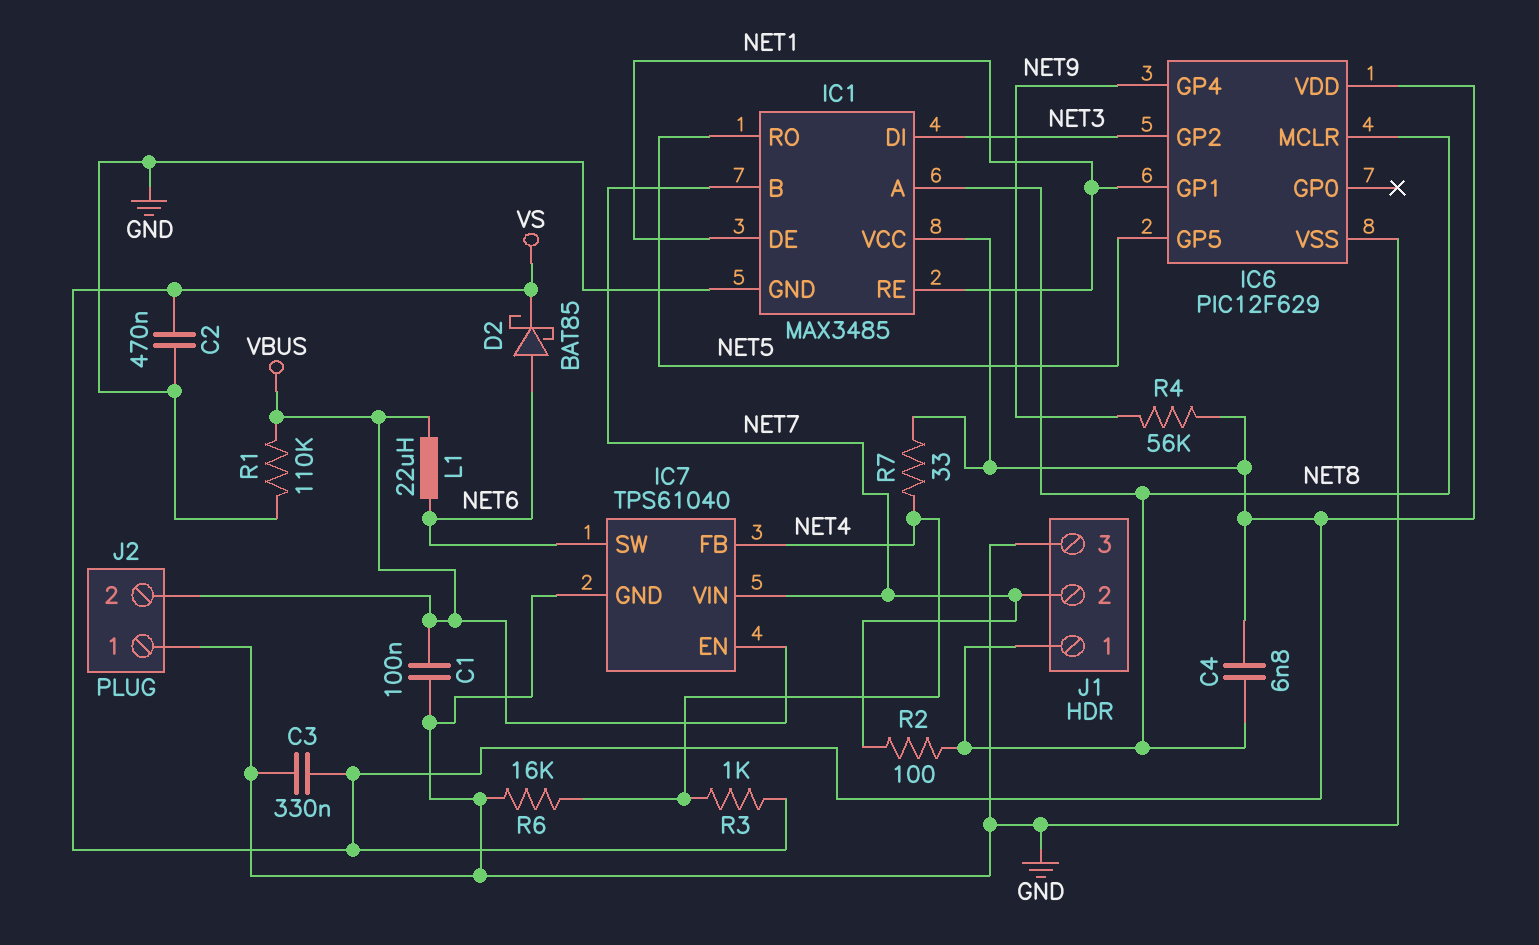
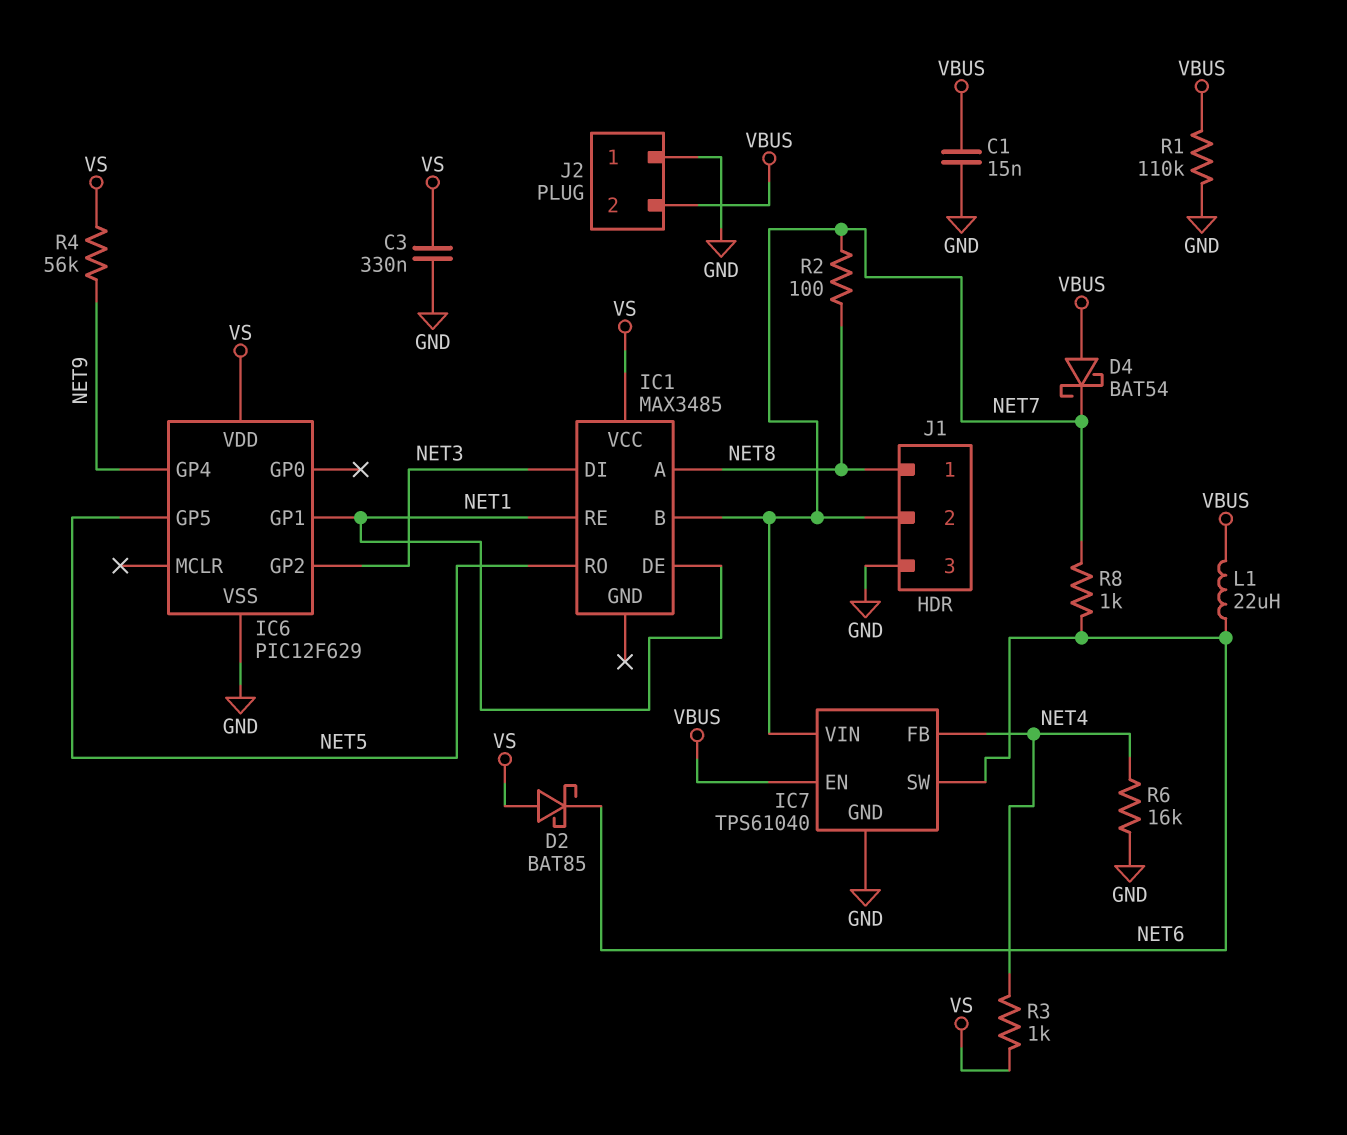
C1: 100nF (GND, VBUS) -> 15nF (GND, VBUS)
C2: 470nF (GND, VS) -> none
C4: 6.8nF (NET8, VS) -> none
D2: schottky BAT85 (A NET6, K VS) -> schottky BAT85 (A VS, K NET6)
D4: none -> schottky BAT54 (A VBUS, K NET7)
IC1 pin GND: GND -> none
IC6 pin MCLR: NET8 -> none
R7: 33 (NET4, VS) -> none
R8: none -> 1k (NET6, NET7)

